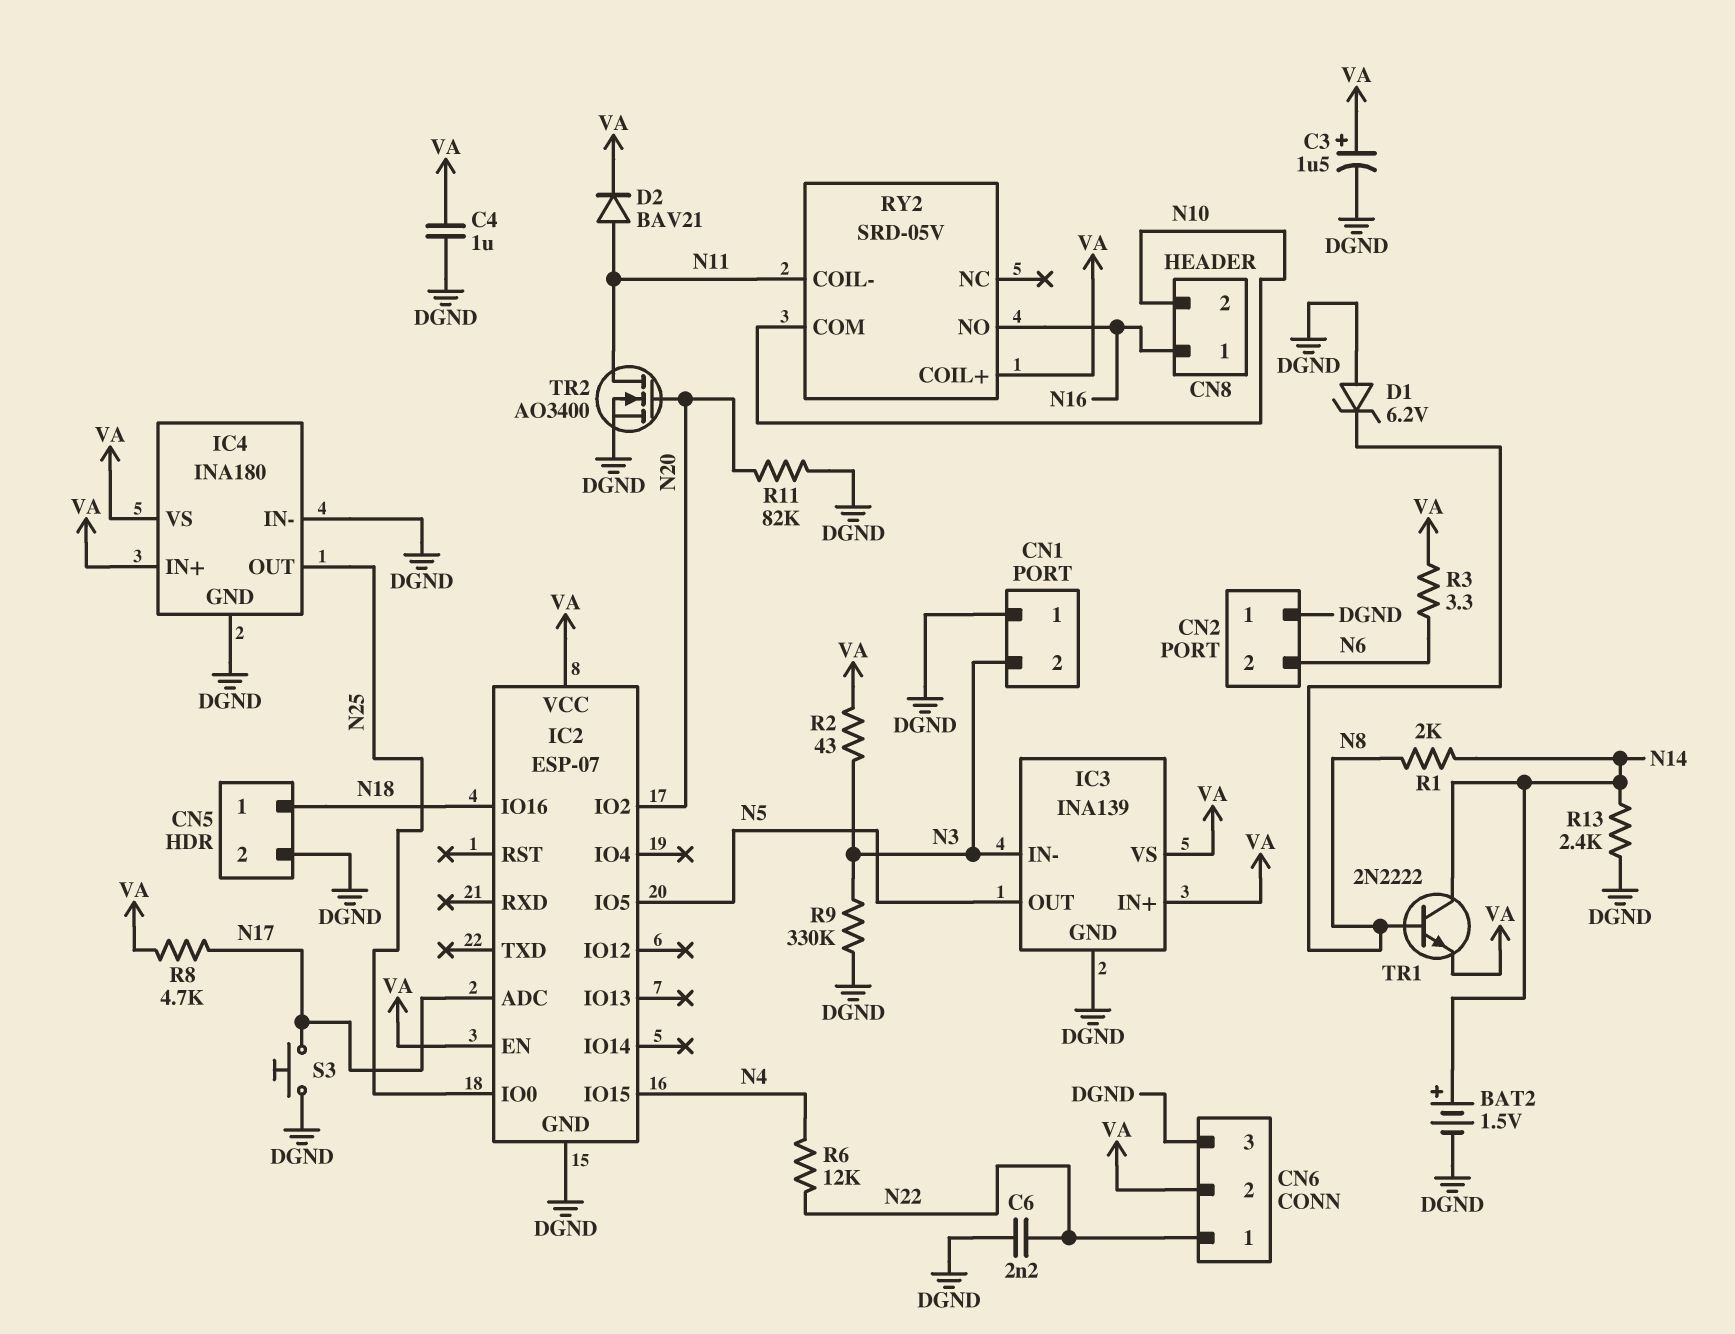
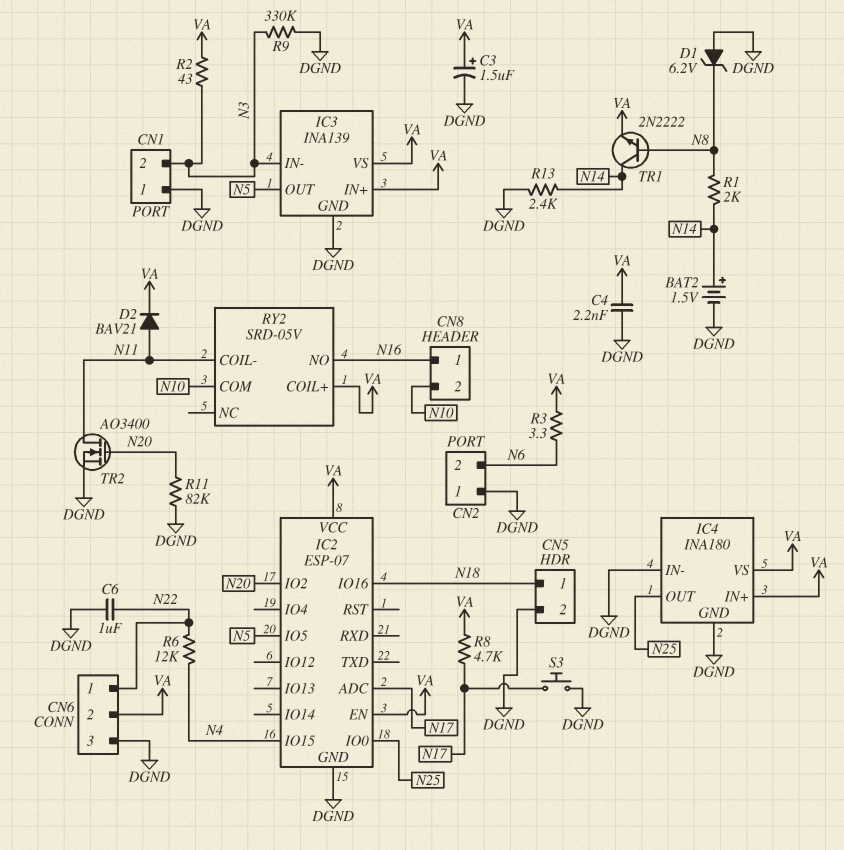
C4: 1uF (DGND, VA) -> 2.2nF (DGND, VA)
C6: 2.2nF (DGND, N22) -> 1uF (DGND, N22)

